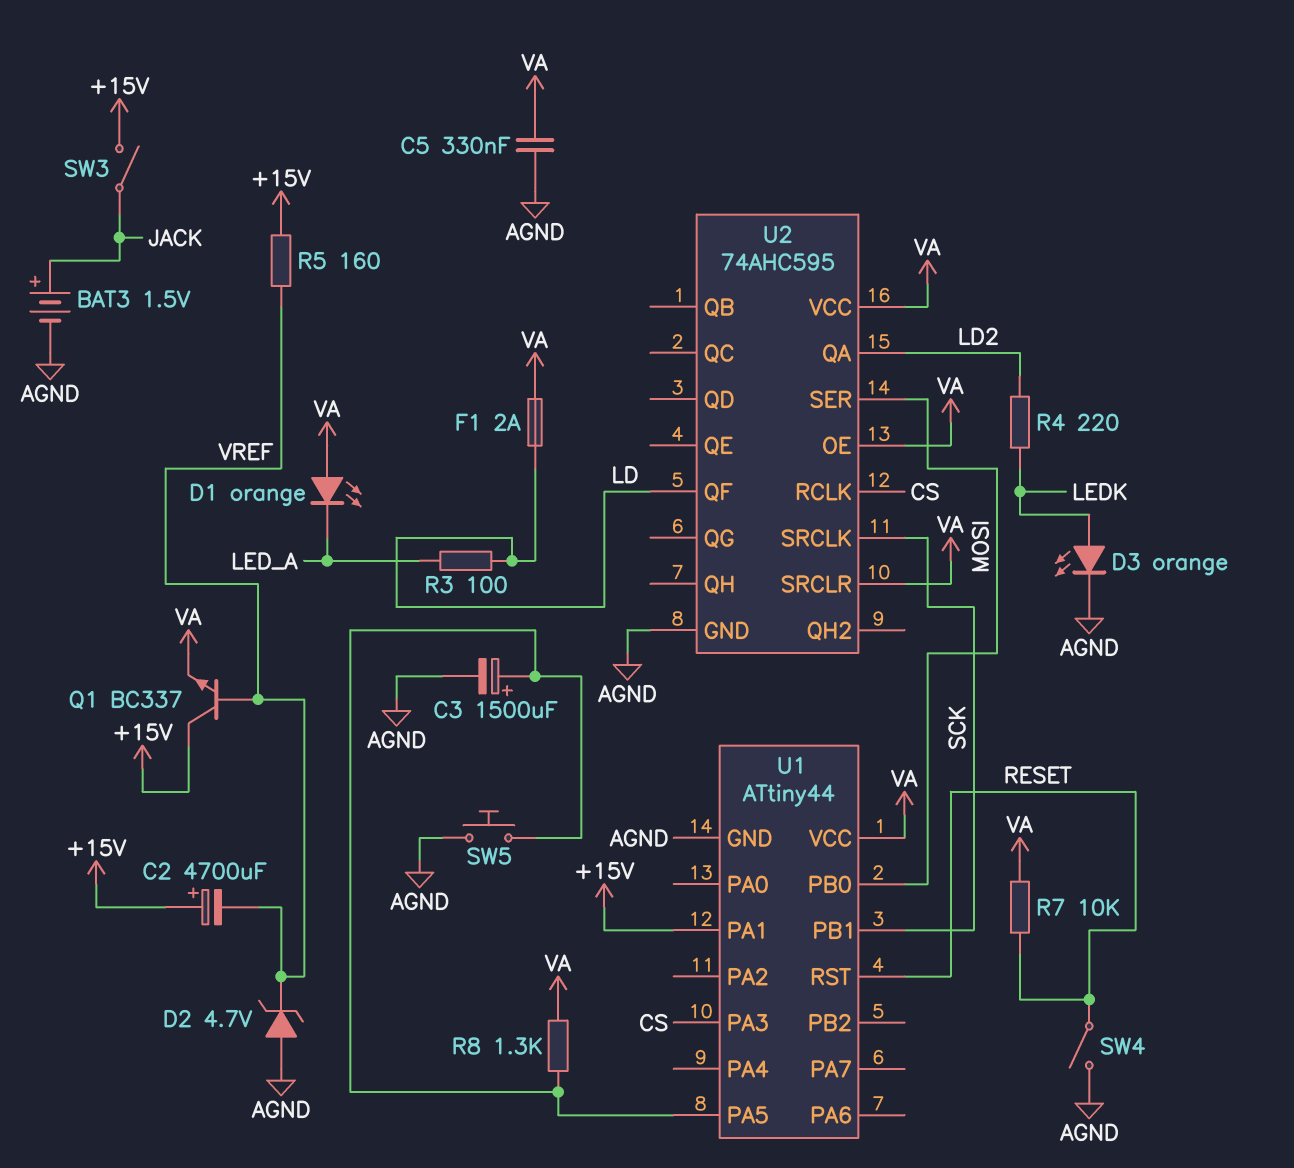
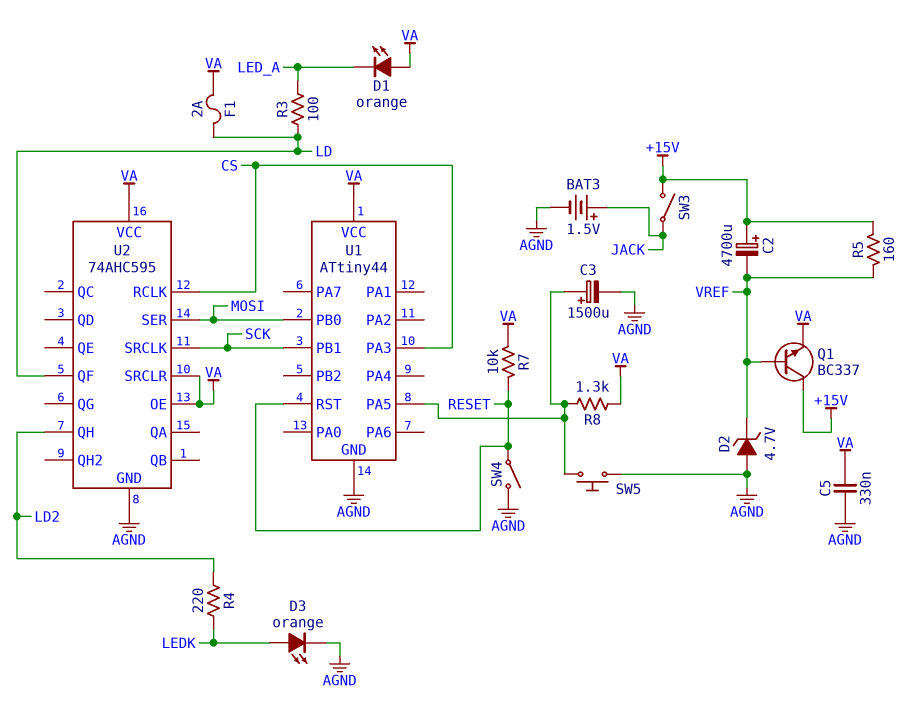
U1 pin PA1: +15V -> none
U2 pin QA: LD2 -> none
U2 pin QH: none -> LD2

